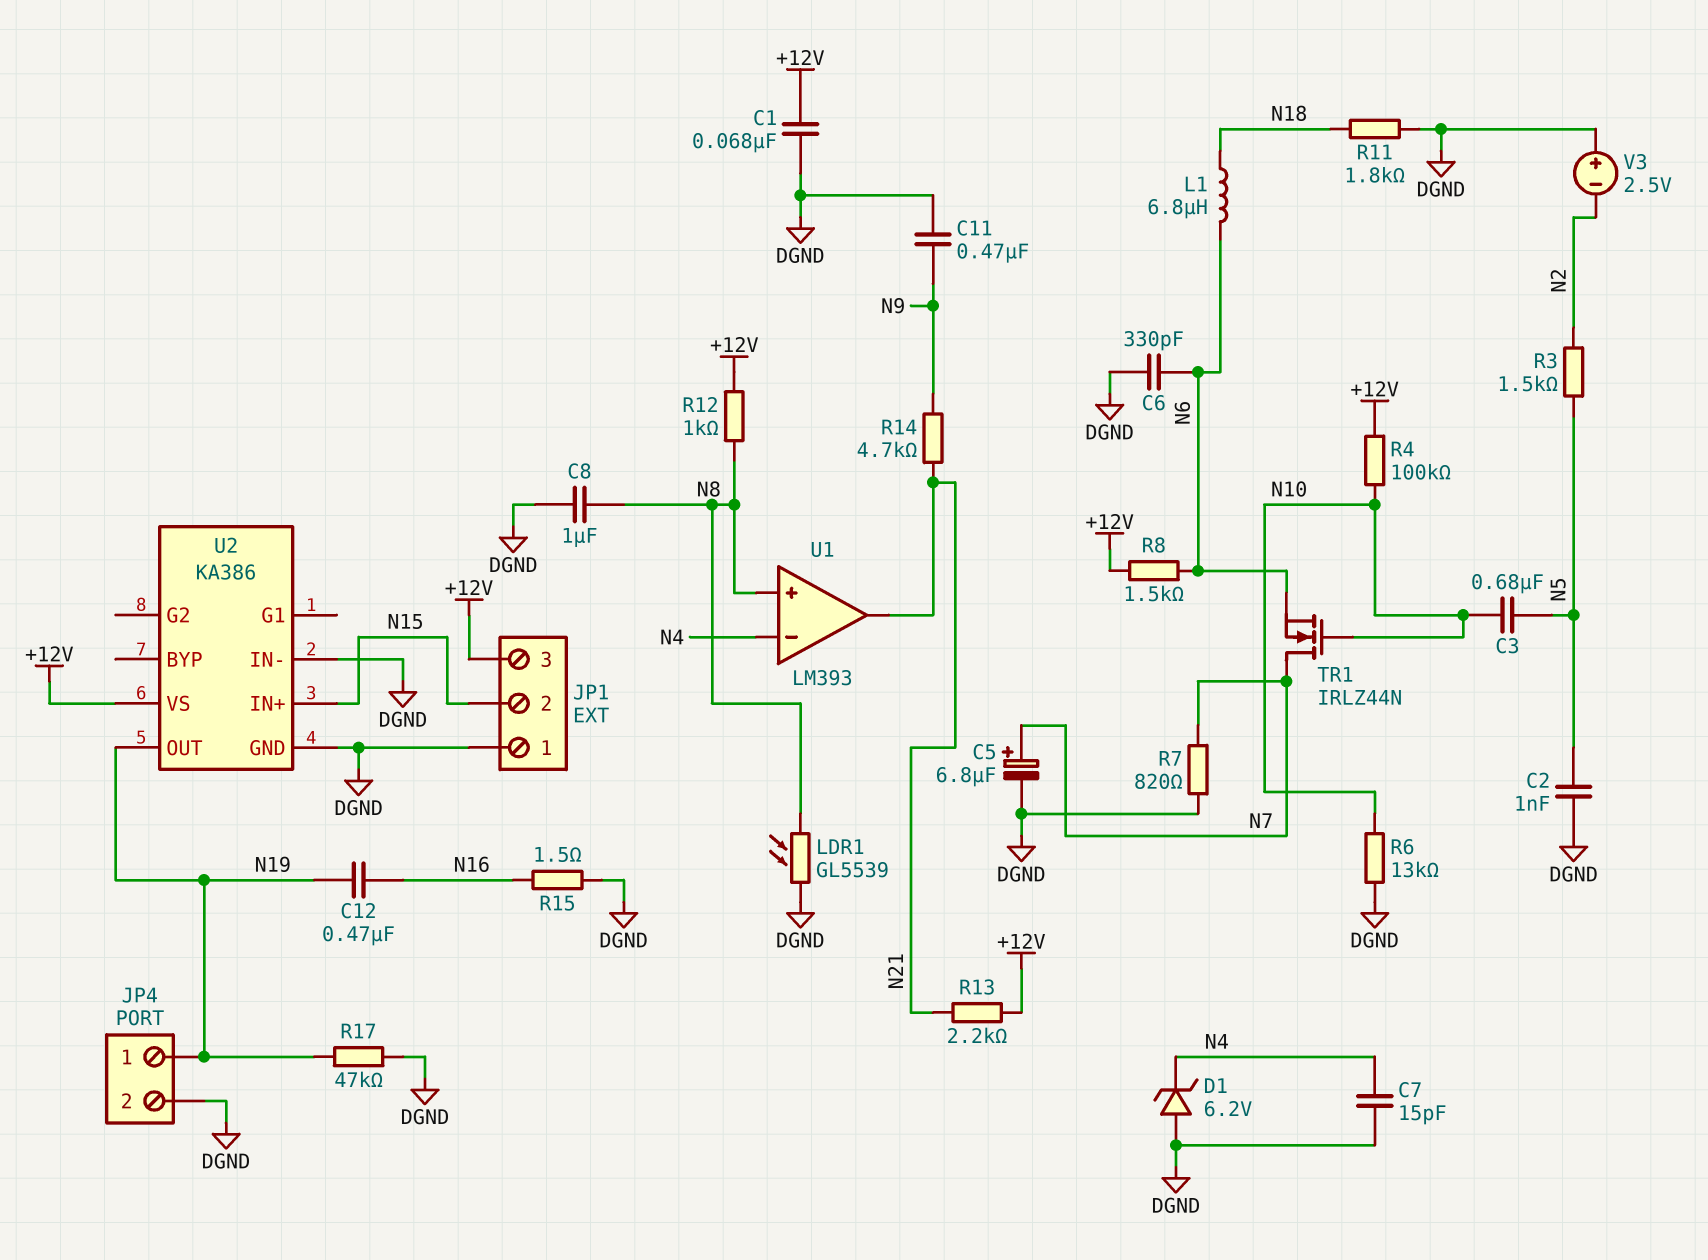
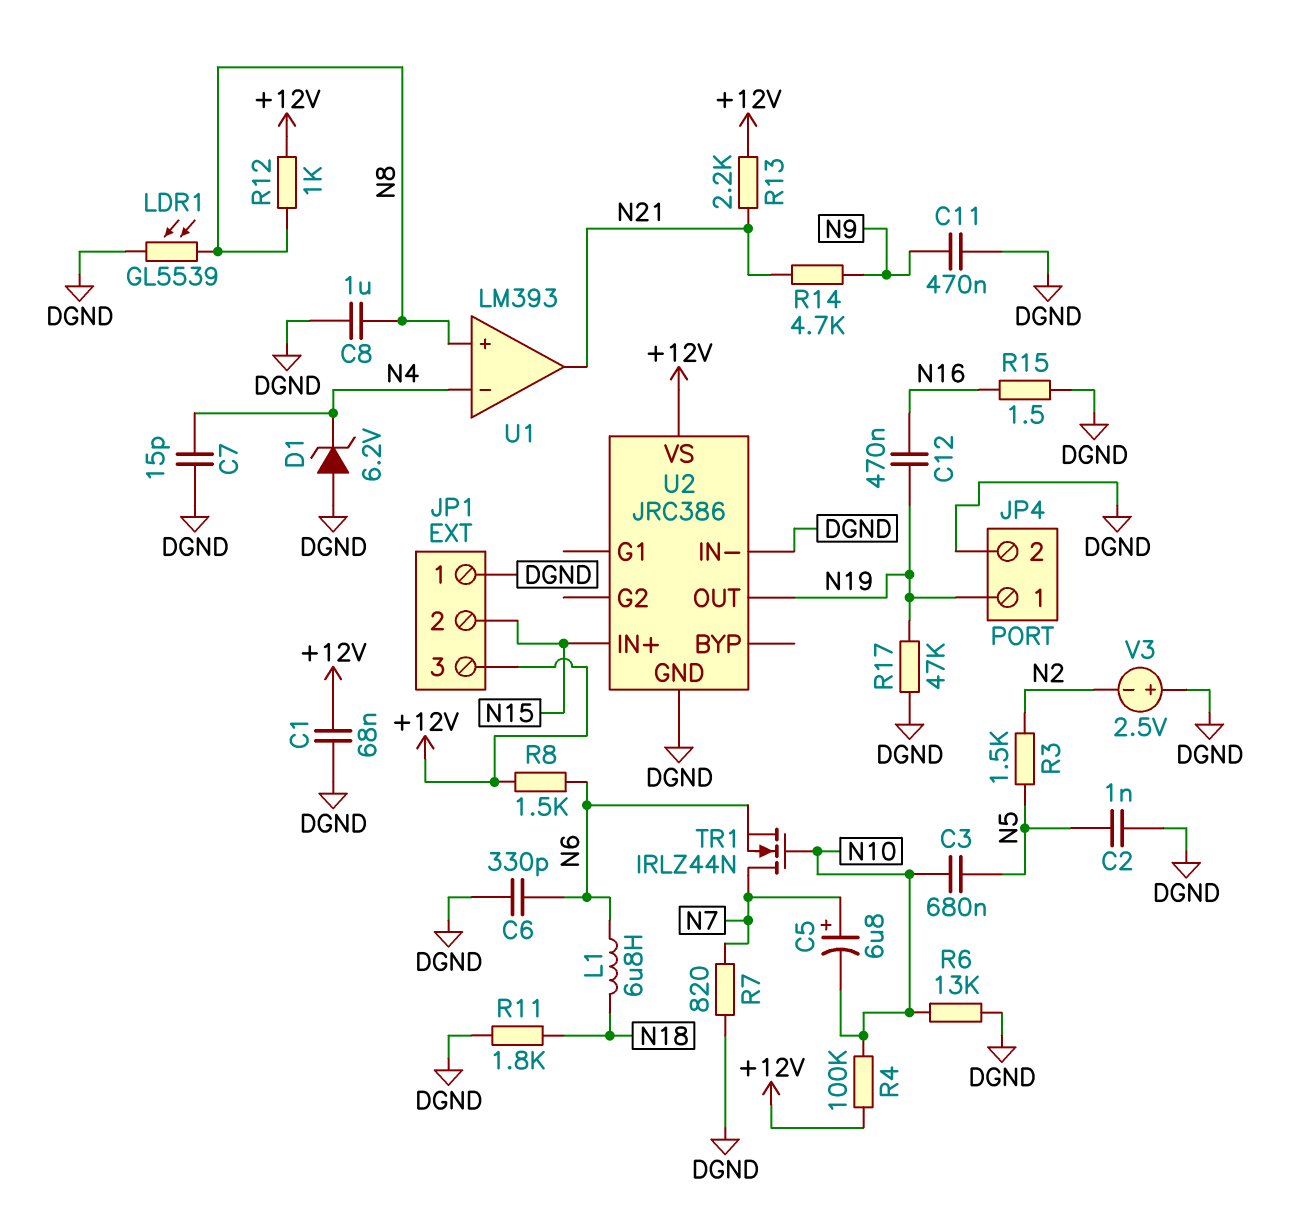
C5: 6.8uF (plus N7, minus DGND) -> 6.8uF (plus N7, minus N10)
U2: KA386 -> JRC386

